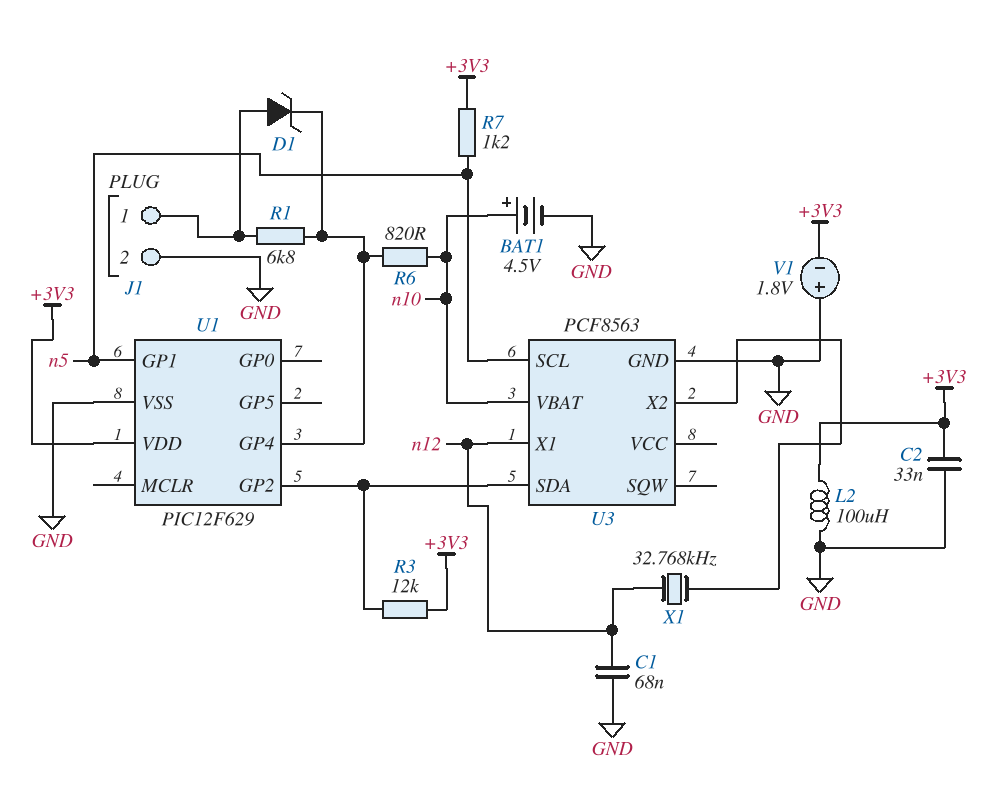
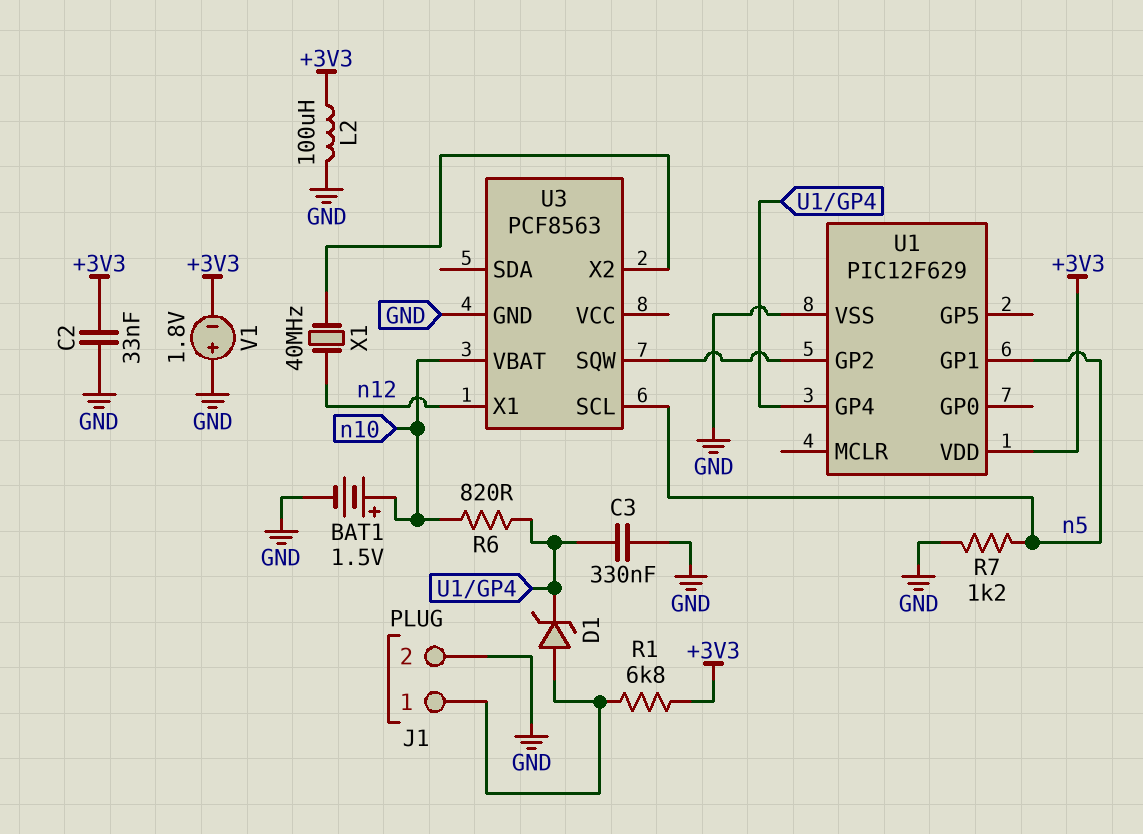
BAT1: 4.5V (plus n10, minus GND) -> 1.5V (plus n10, minus GND)
C1: 68nF (GND, n12) -> none
C3: none -> 330nF (GND, U1/GP4)
R1: 6.8k (J1/1, U1/GP4) -> 6.8k (+3V3, J1/1)
R3: 12k (+3V3, U1/GP2) -> none
R7: 1.2k (+3V3, n5) -> 1.2k (GND, n5)
U3 pin SDA: U1/GP2 -> none
U3 pin SQW: none -> U1/GP2
X1: 32.768kHz (U3/X2, n12) -> 40MHz (U3/X2, n12)

